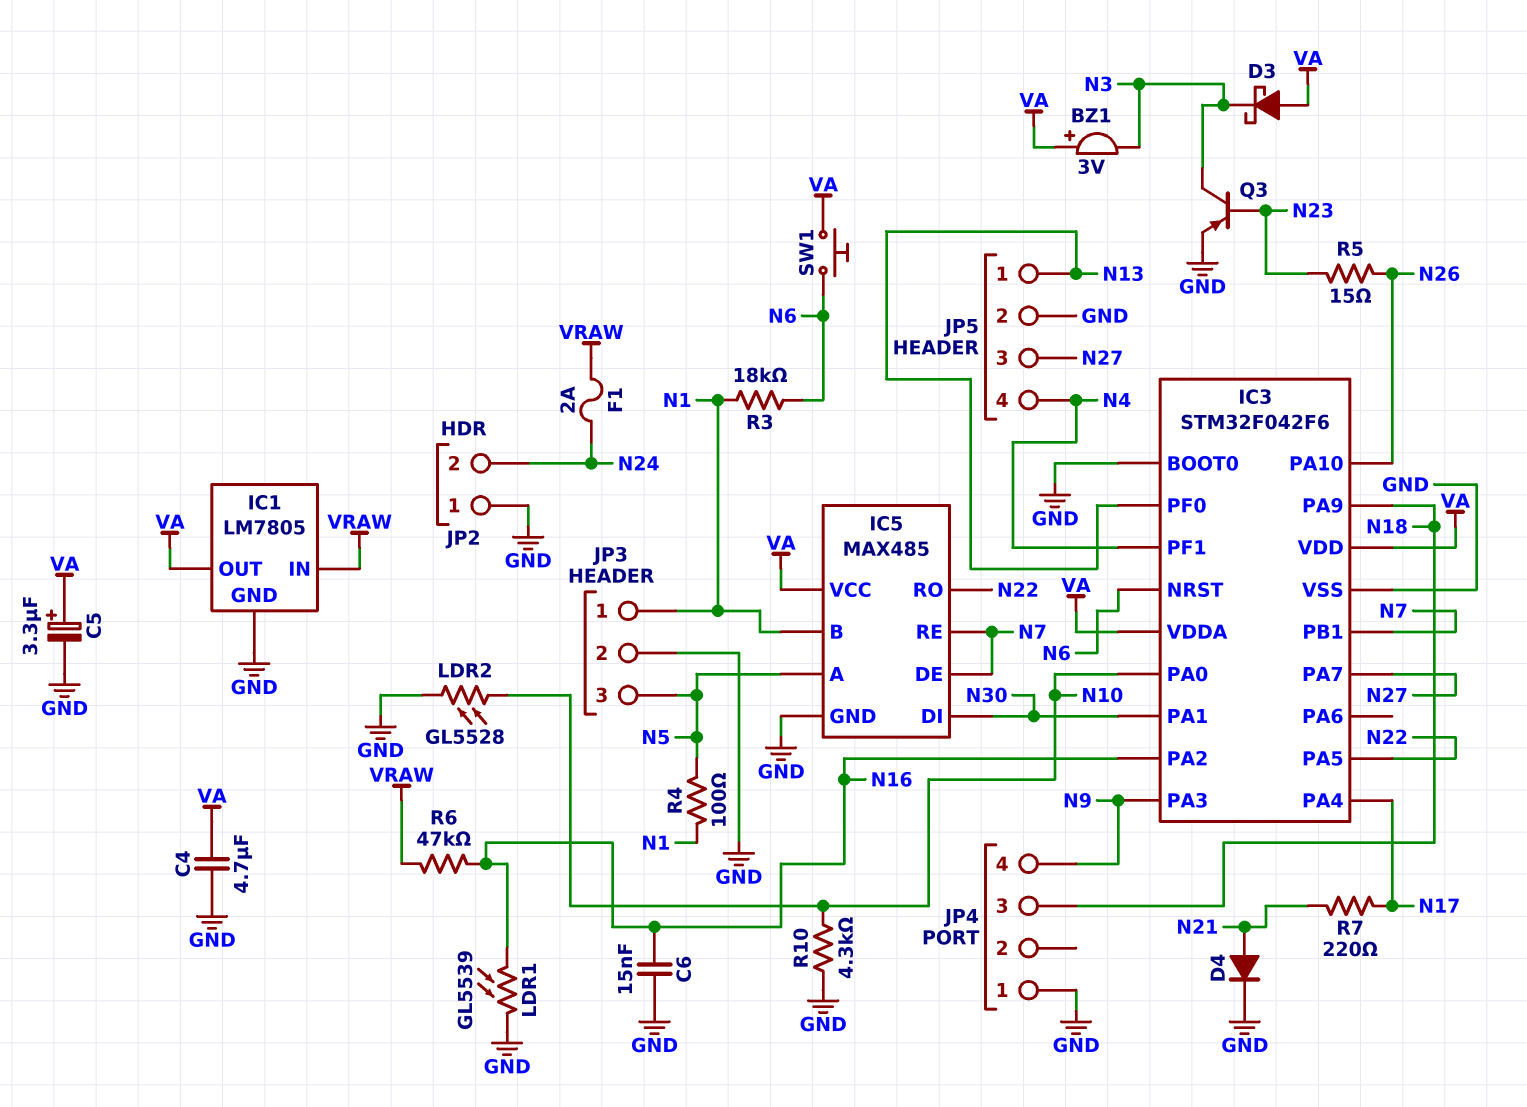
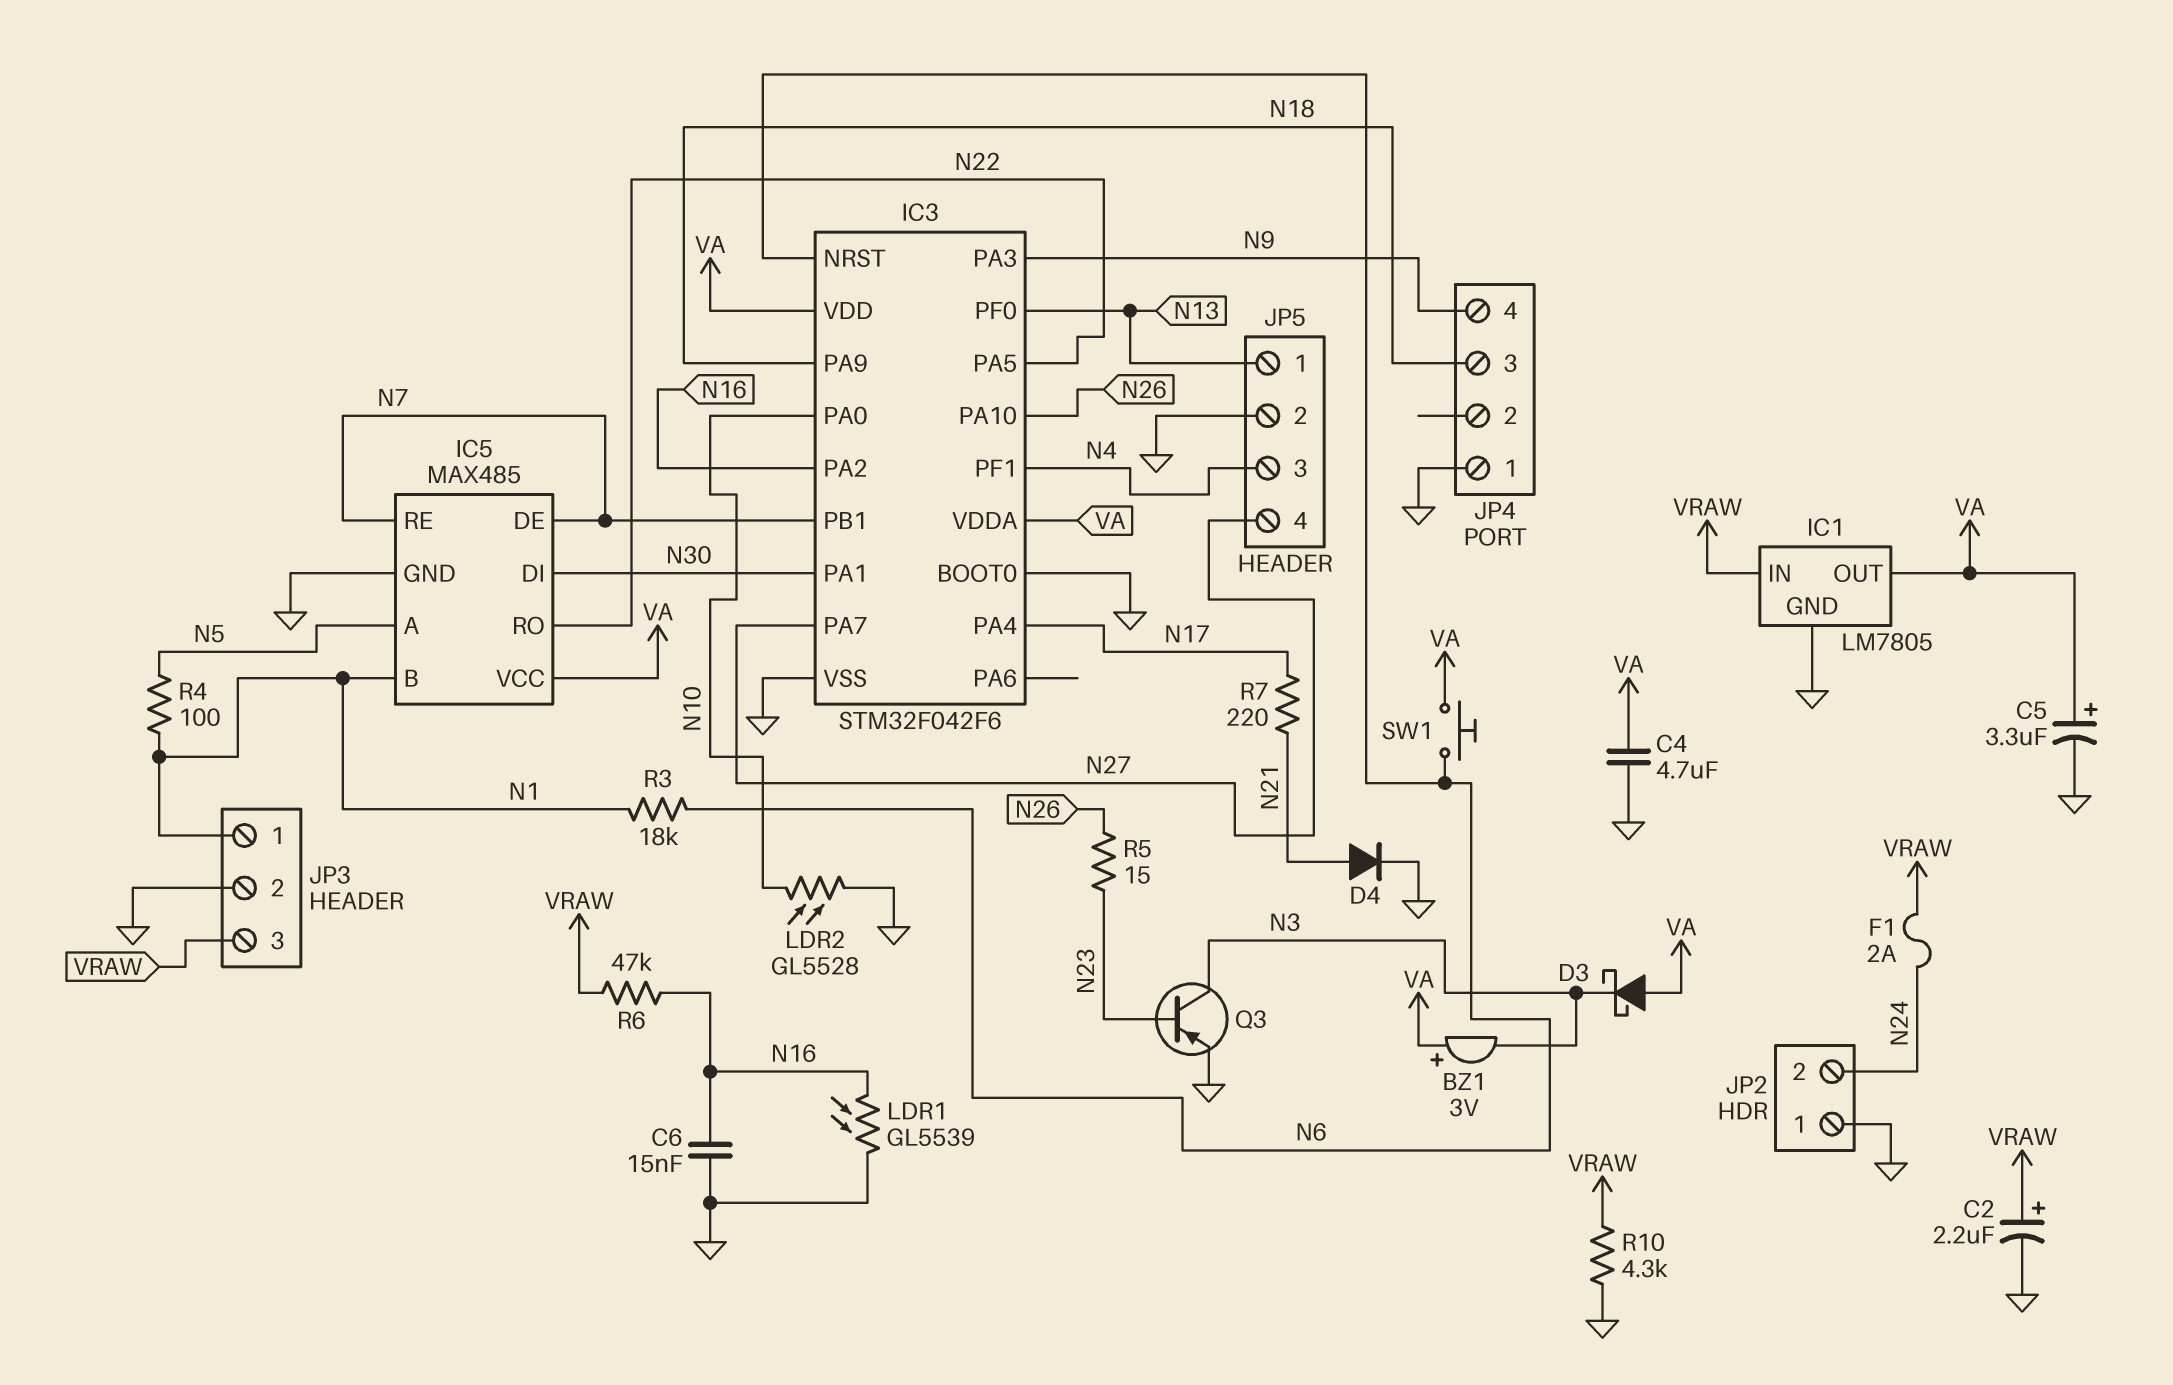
C2: none -> 2.2uF (plus VRAW, minus GND)
JP3 pin 3: N5 -> VRAW
JP5 pin 3: N27 -> N4
JP5 pin 4: N4 -> N27
R10: 4.3k (GND, N10) -> 4.3k (GND, VRAW)

